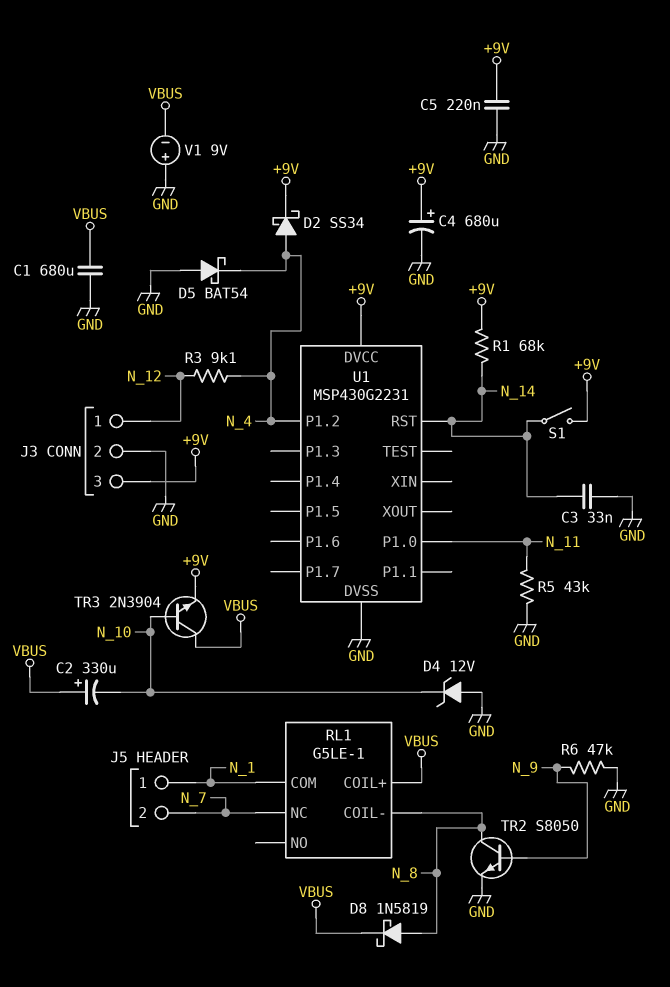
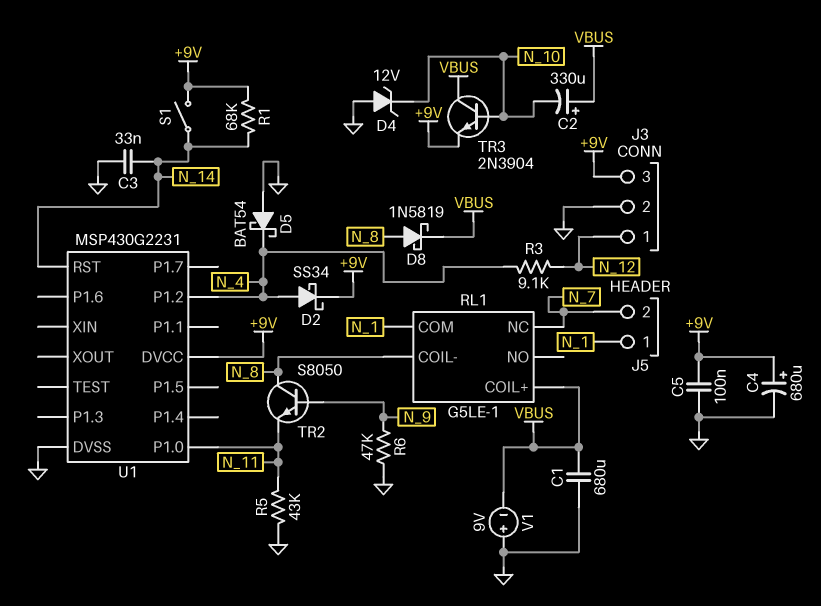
C5: 220nF (+9V, GND) -> 100nF (+9V, GND)
TR2: NPN S8050 (B N_9, C N_8, E GND) -> NPN S8050 (B N_9, C N_8, E N_11)

